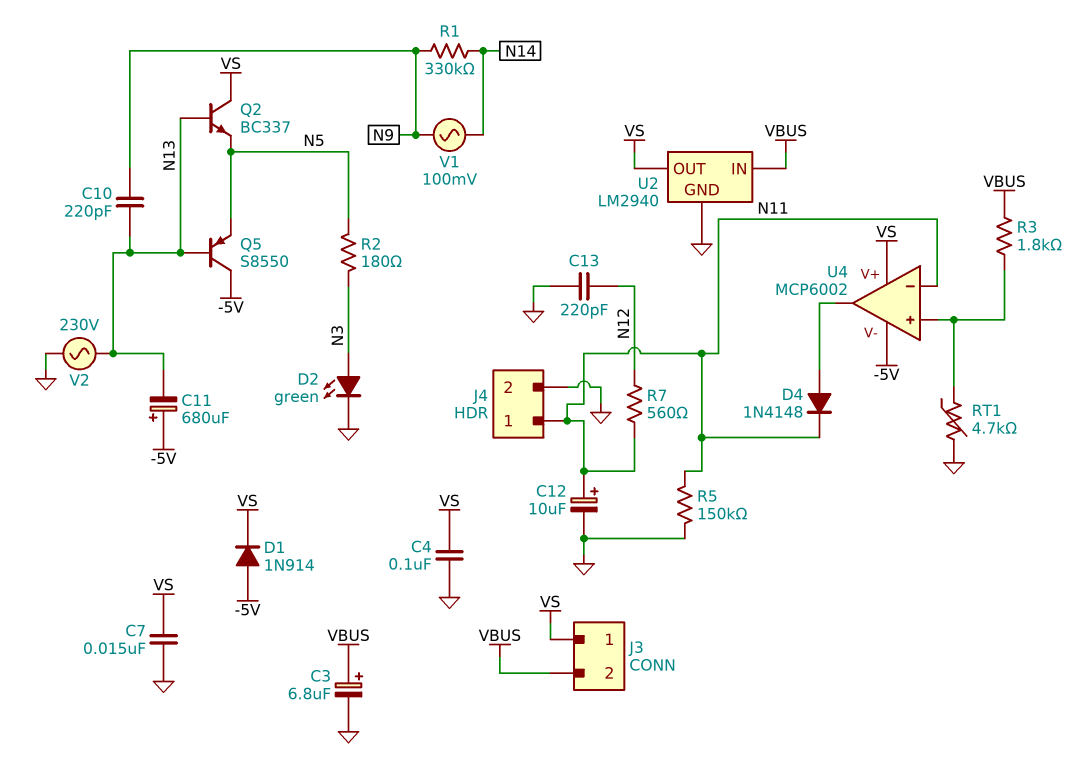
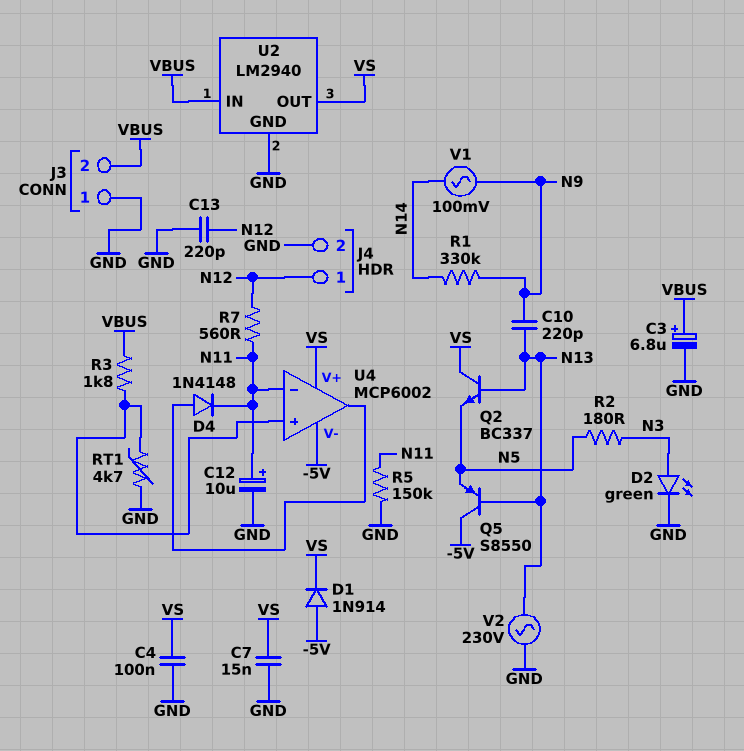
C11: 680uF (plus -5V, minus N13) -> none
J3 pin 1: VS -> GND
J4 pin 1: N11 -> N12

